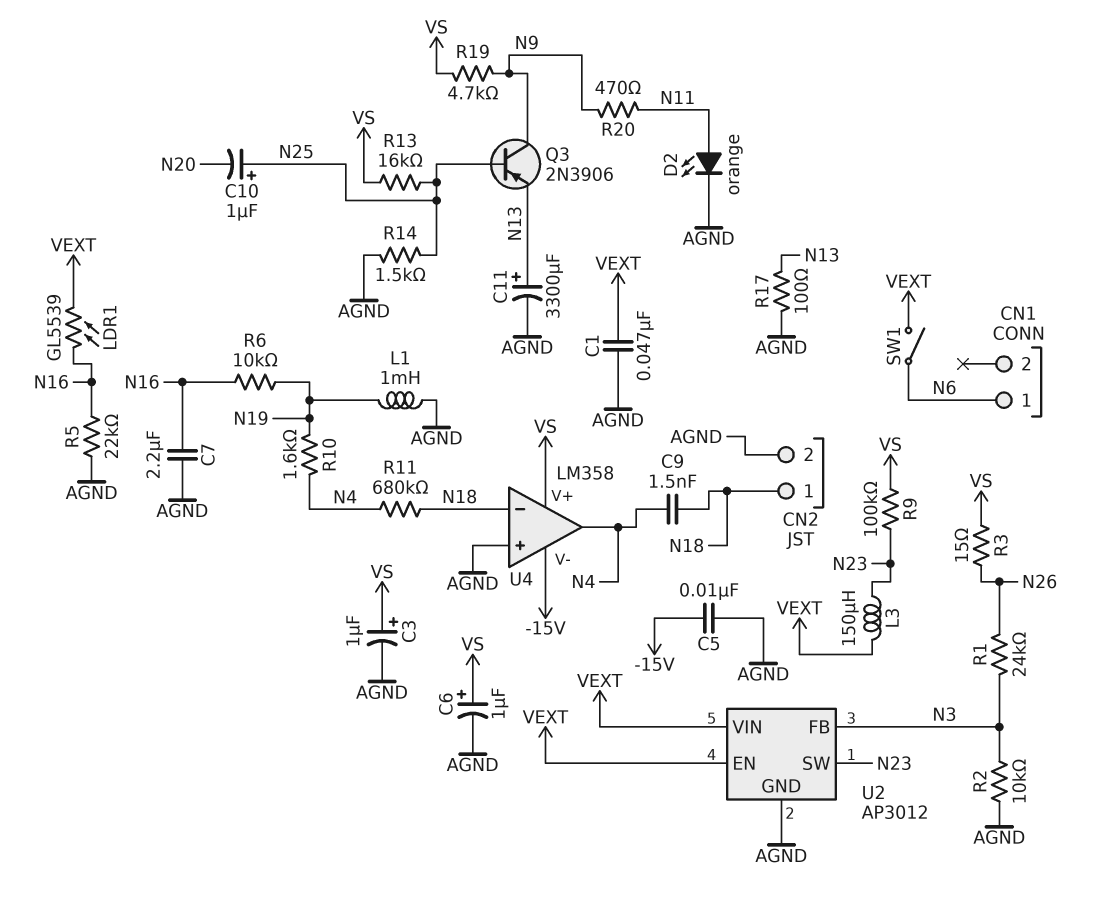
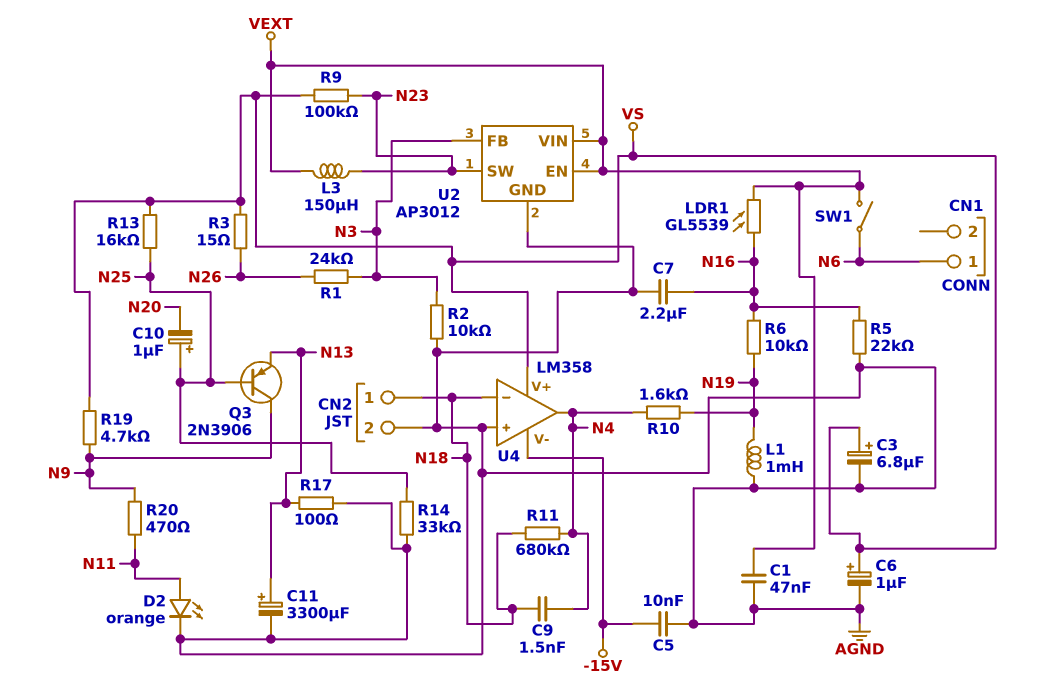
C3: 1uF (plus VS, minus AGND) -> 6.8uF (plus VS, minus AGND)
R14: 1.5k (AGND, N25) -> 33k (AGND, N25)

